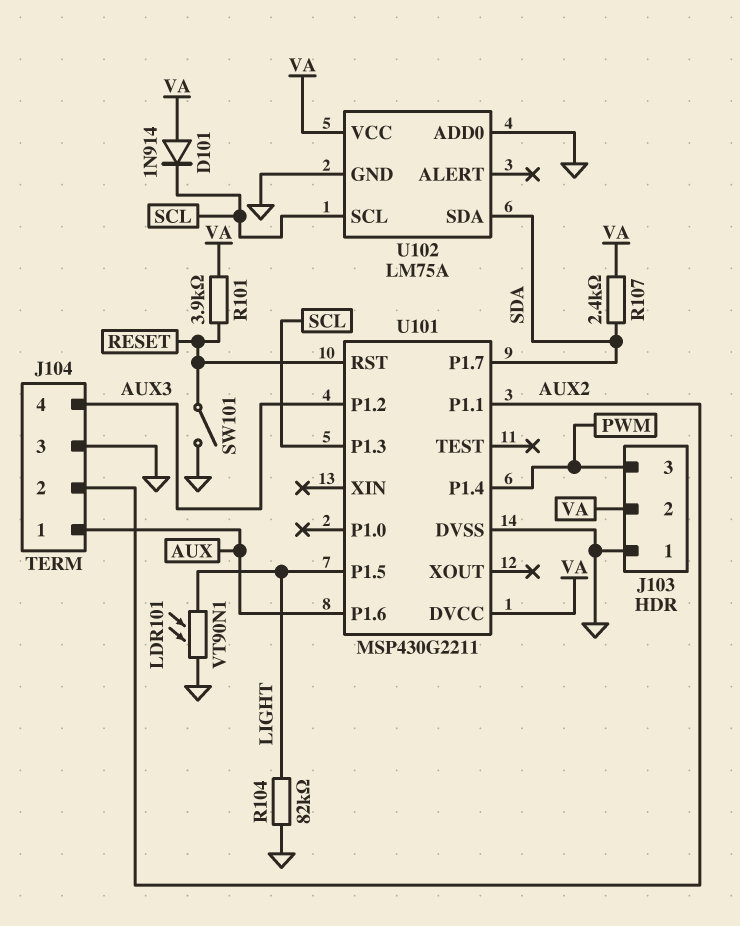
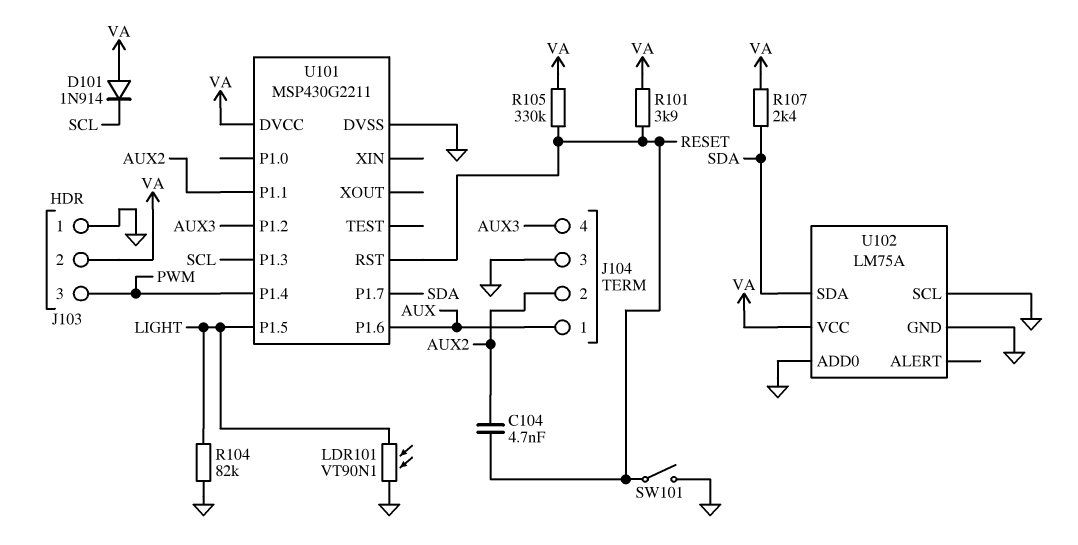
C104: none -> 4.7nF (AUX2, RESET)
R105: none -> 330k (RESET, VA)
U102 pin SCL: SCL -> GND

